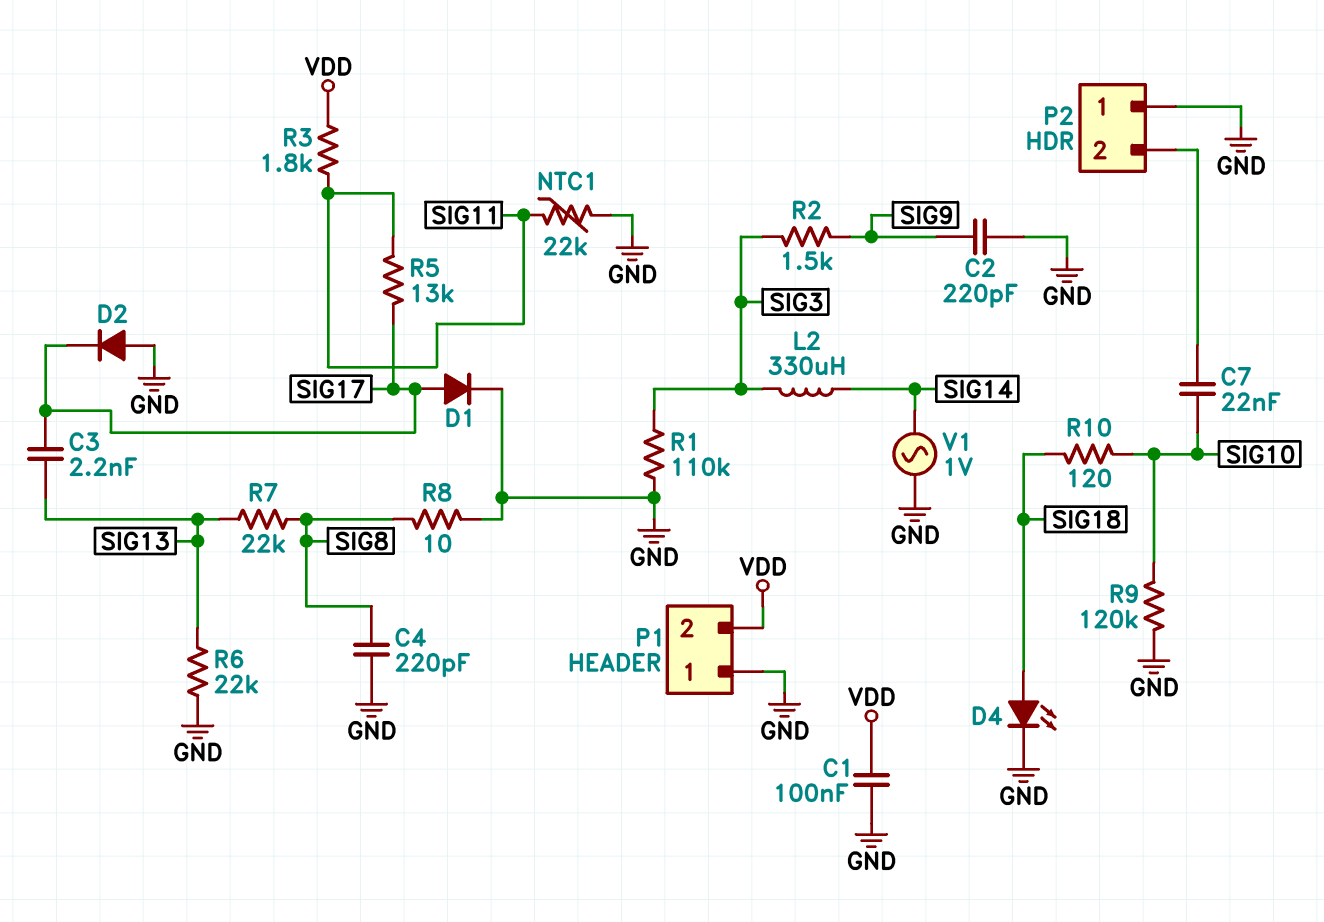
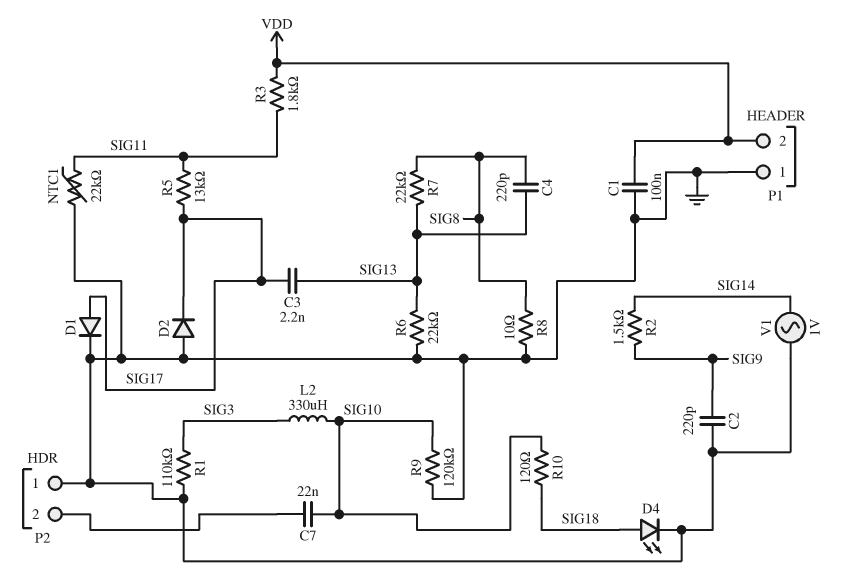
C4: 220pF (GND, SIG8) -> 220pF (SIG8, SIG13)
L2: 330uH (SIG3, SIG14) -> 330uH (SIG3, SIG10)
R2: 1.5k (SIG3, SIG9) -> 1.5k (SIG9, SIG14)

